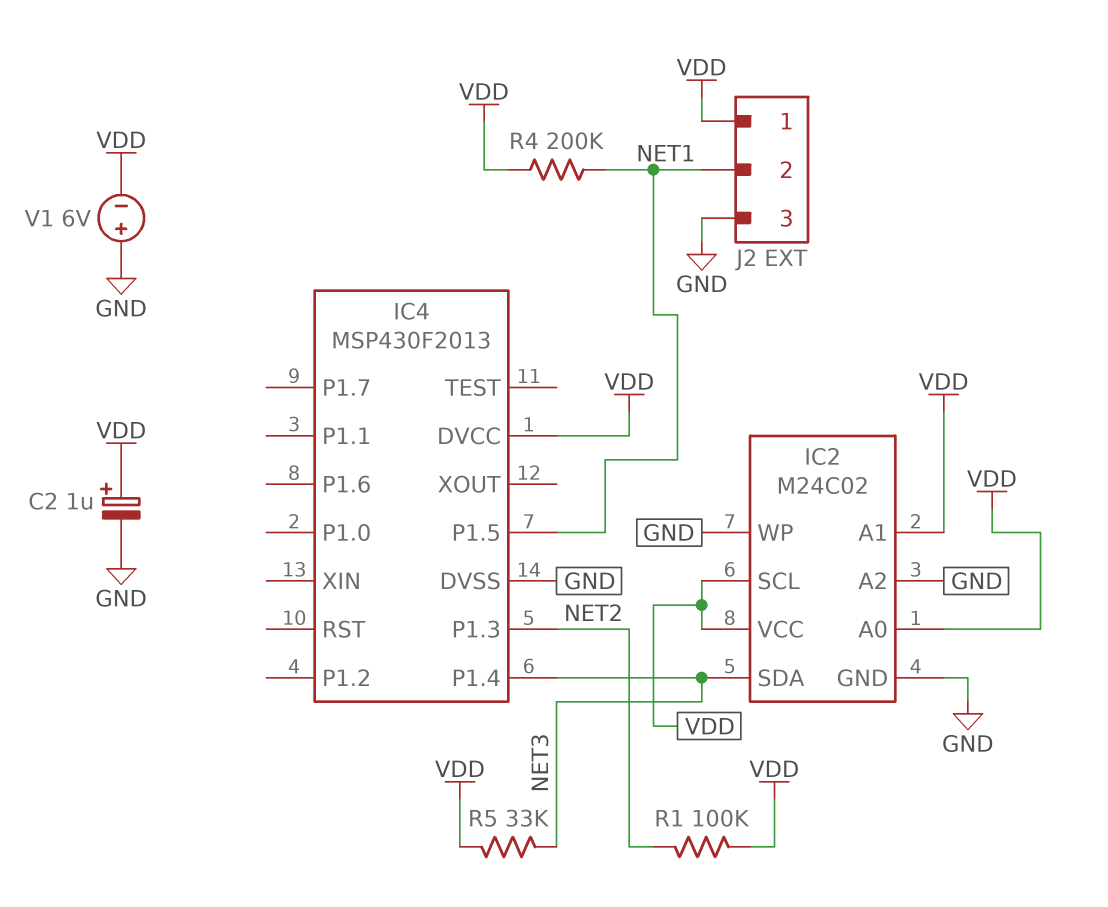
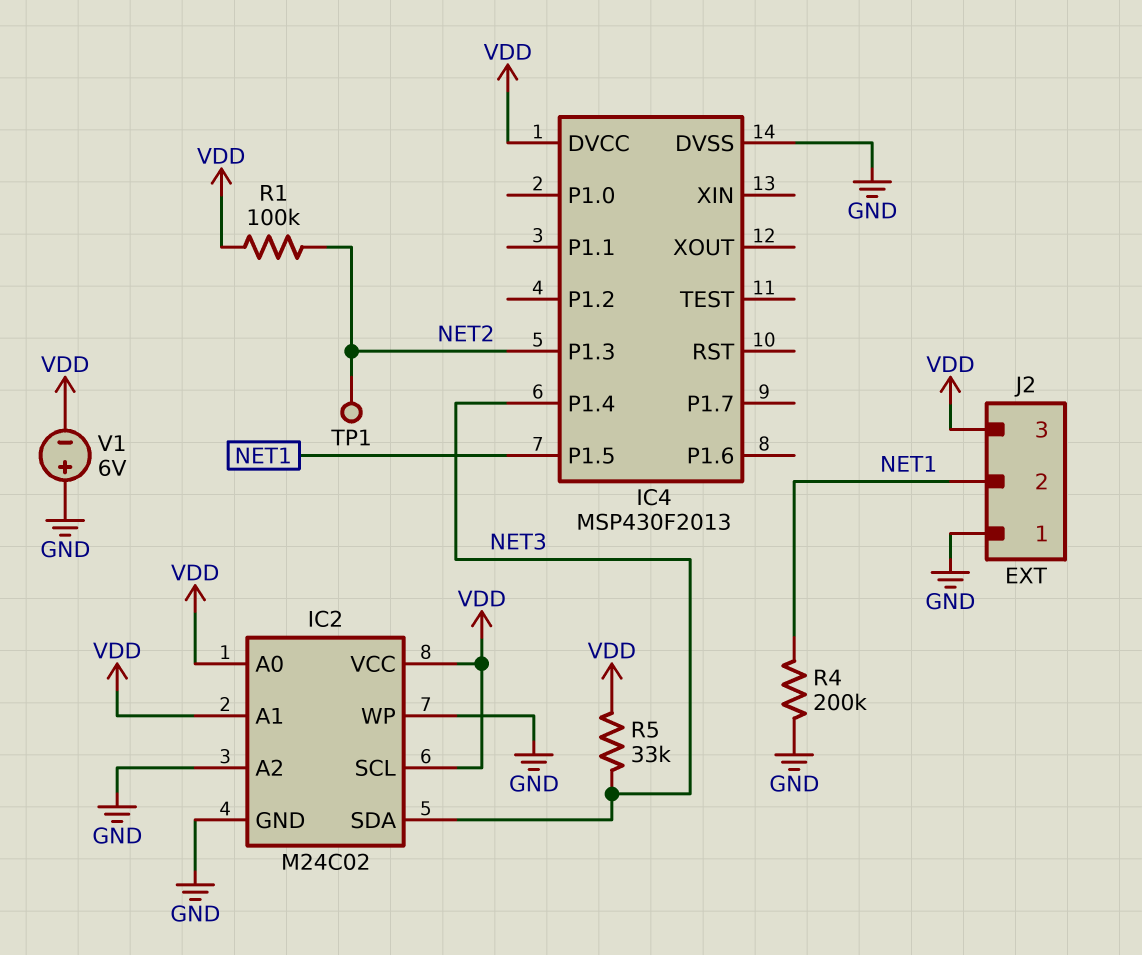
C2: 1uF (plus VDD, minus GND) -> none
J2 pin 1: VDD -> GND
J2 pin 3: GND -> VDD
R4: 200k (NET1, VDD) -> 200k (GND, NET1)
TP1: none -> test point (NET2)

